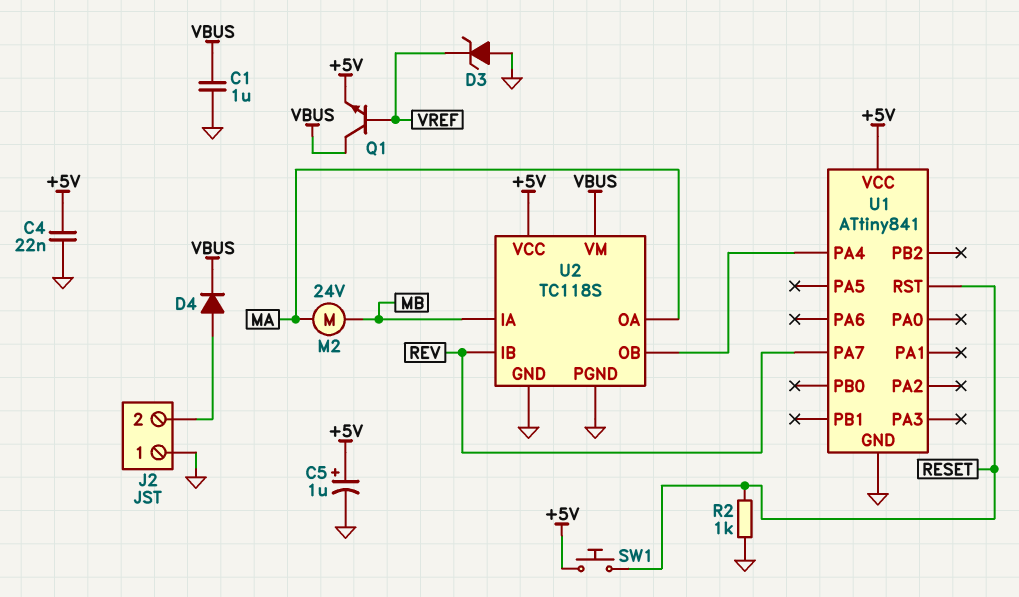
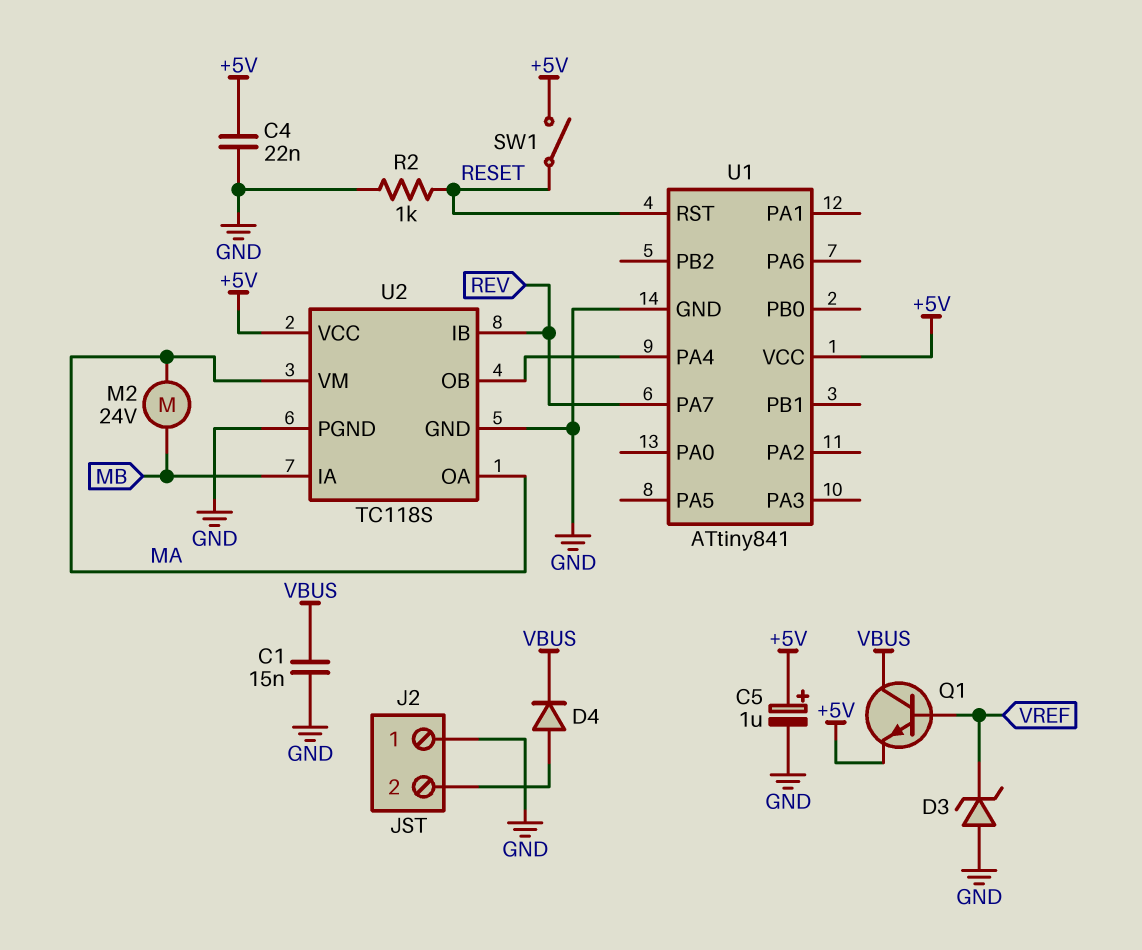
C1: 1uF (GND, VBUS) -> 15nF (GND, VBUS)
SW1: button (+5V, RESET) -> switch (+5V, RESET)
U2 pin VM: VBUS -> MA

